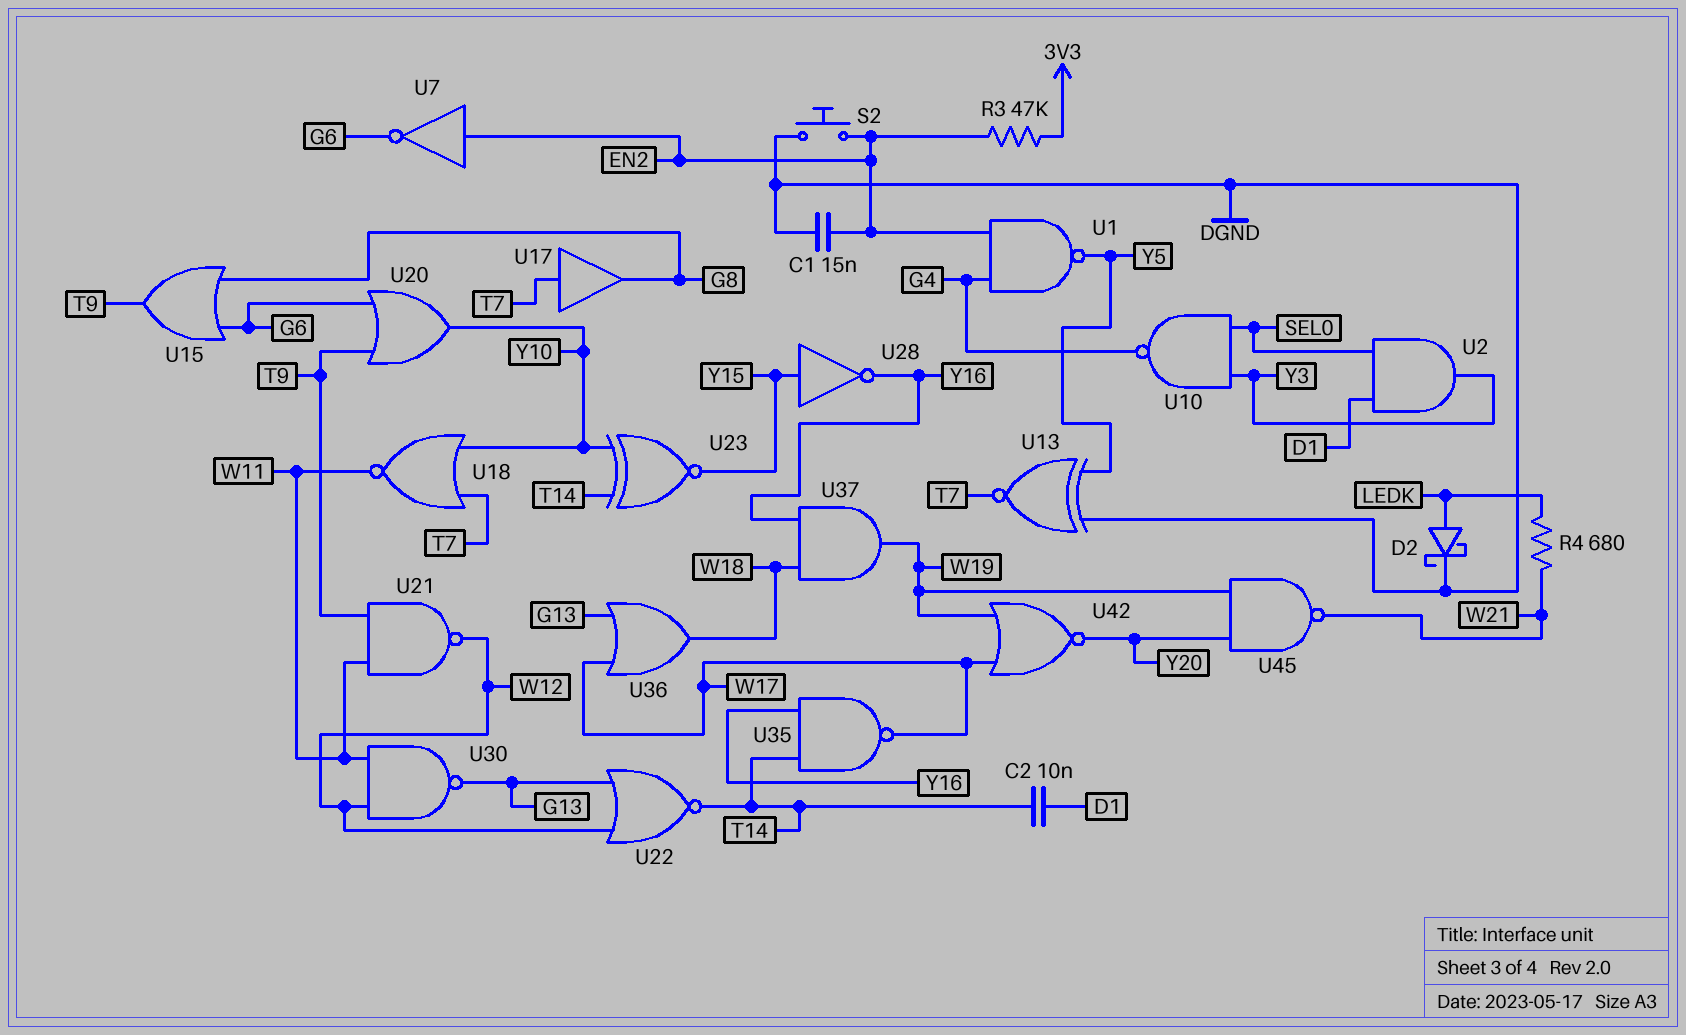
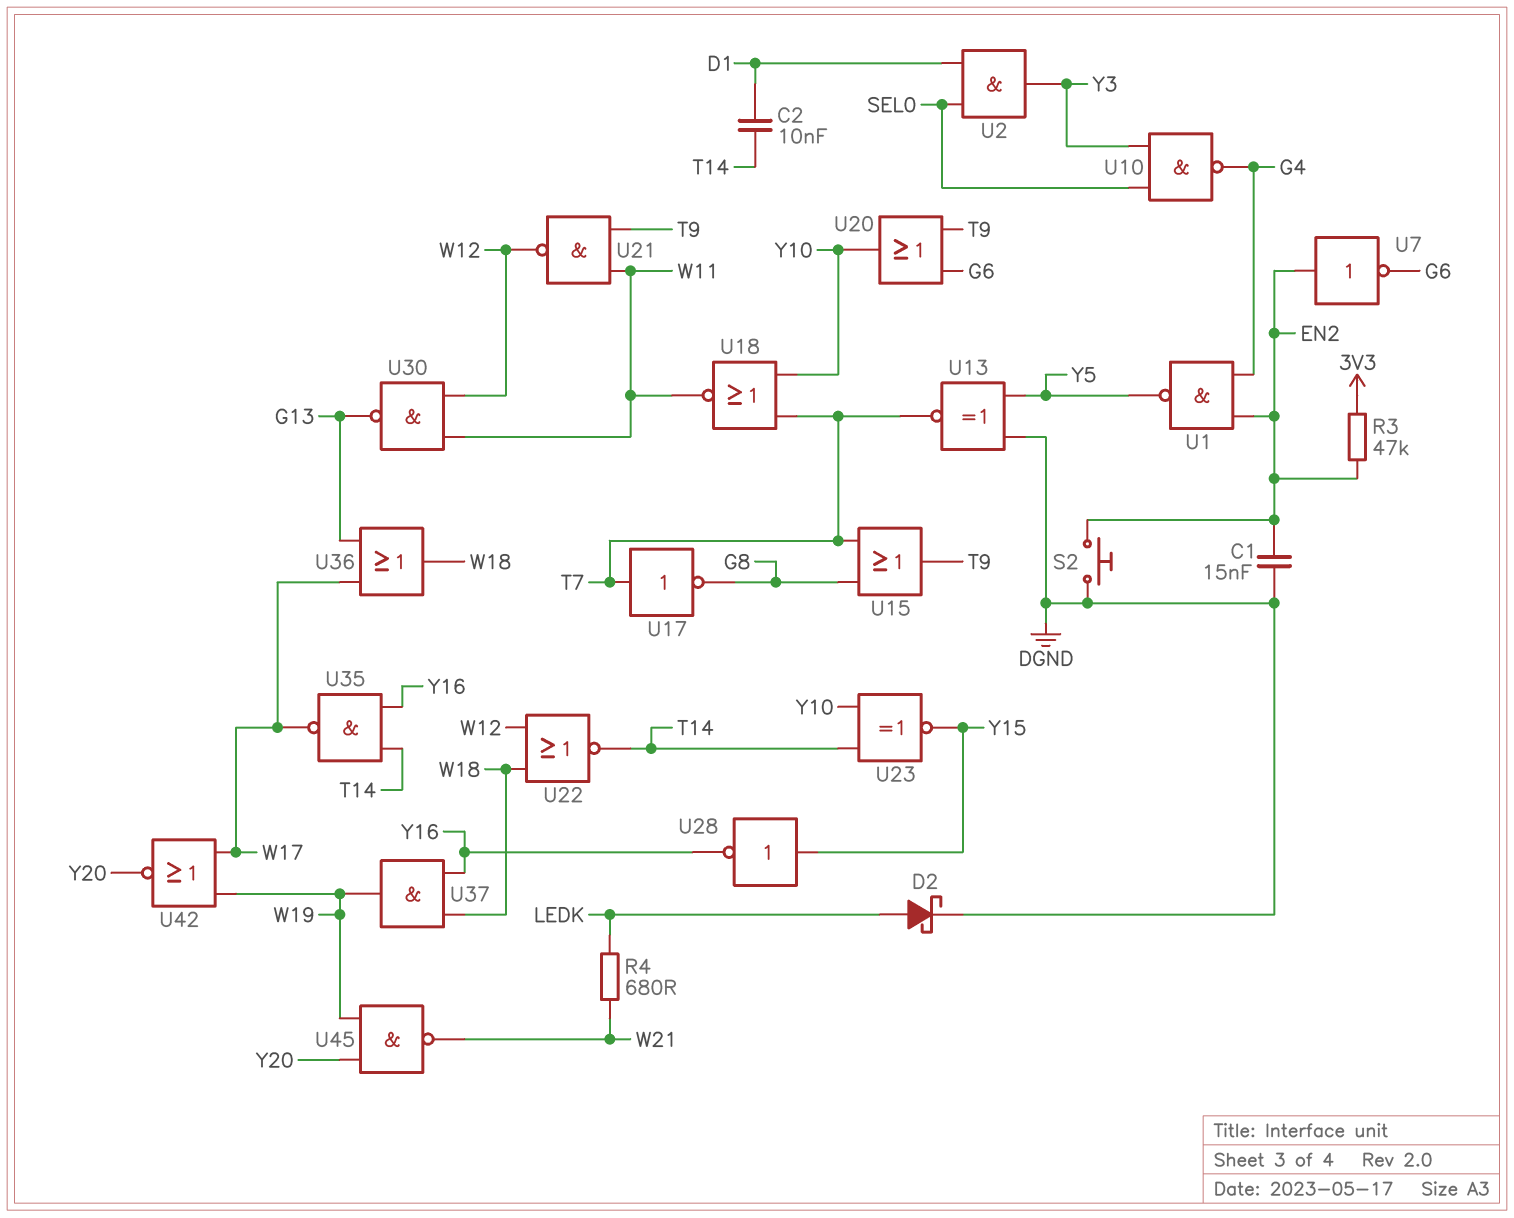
U15: OR (in G6, in G8, out T9) -> OR (in G8, in T7, out T9)
U17: buffer (in T7, out G8) -> NOT (in T7, out G8)
U22: NOR (in G13, in W12, out T14) -> NOR (in W12, in W18, out T14)

